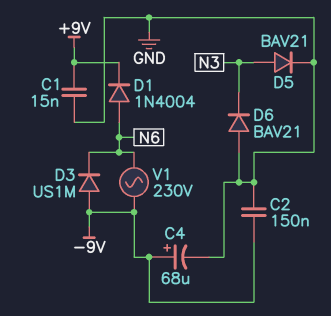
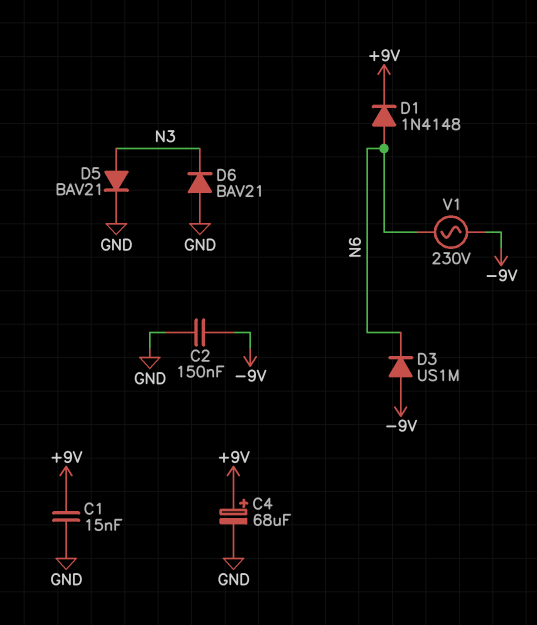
C4: 68uF (plus -9V, minus GND) -> 68uF (plus +9V, minus GND)
D1: diode 1N4004 (A N6, K +9V) -> diode 1N4148 (A N6, K +9V)

